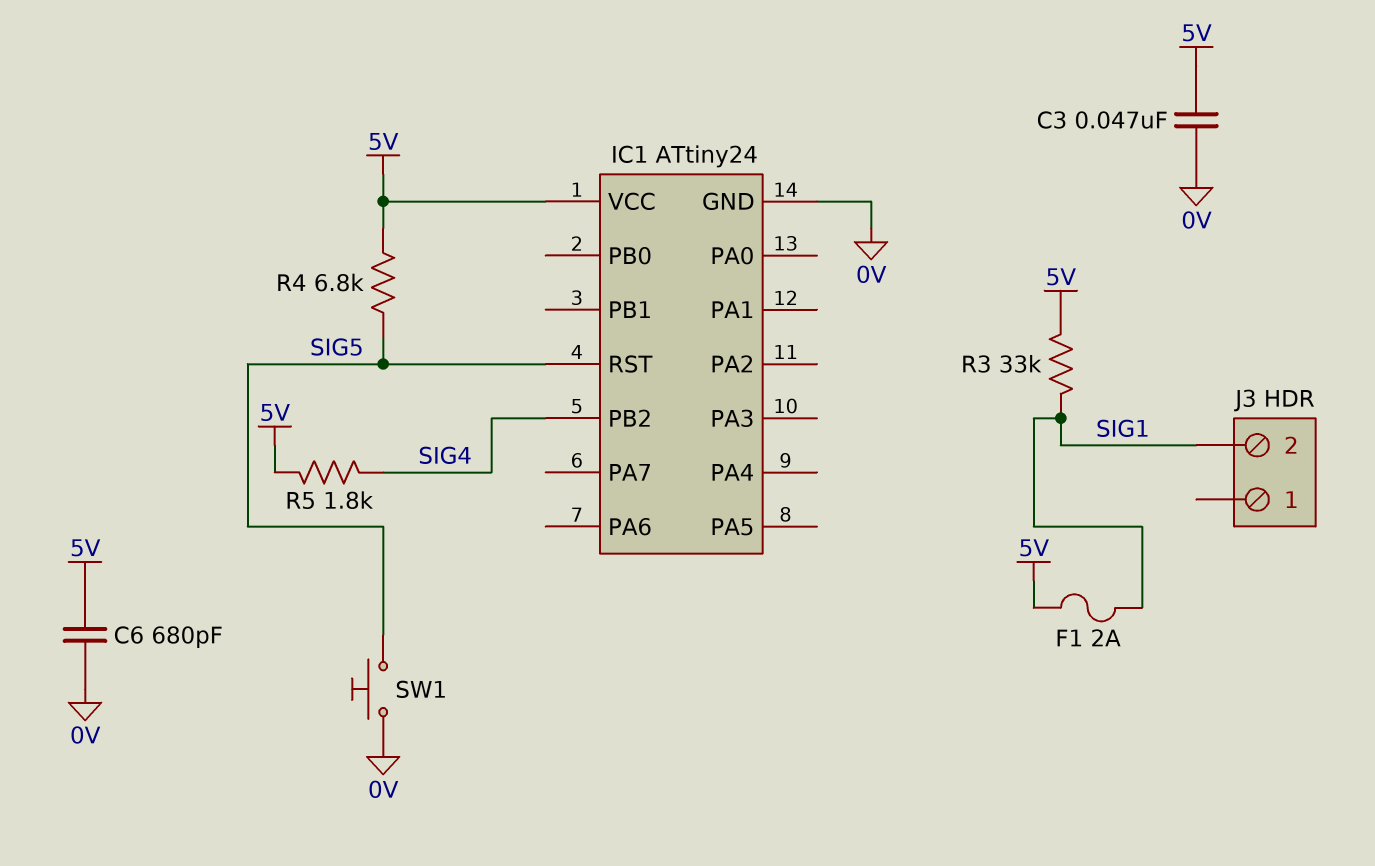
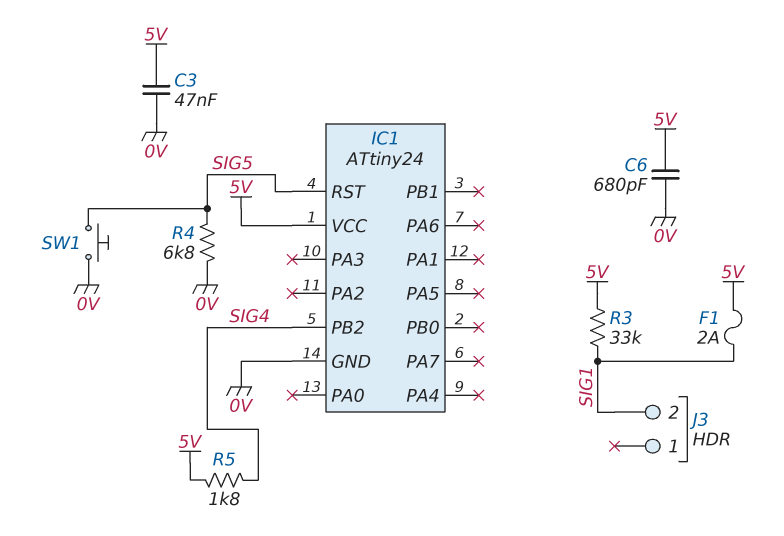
R4: 6.8k (5V, SIG5) -> 6.8k (0V, SIG5)

